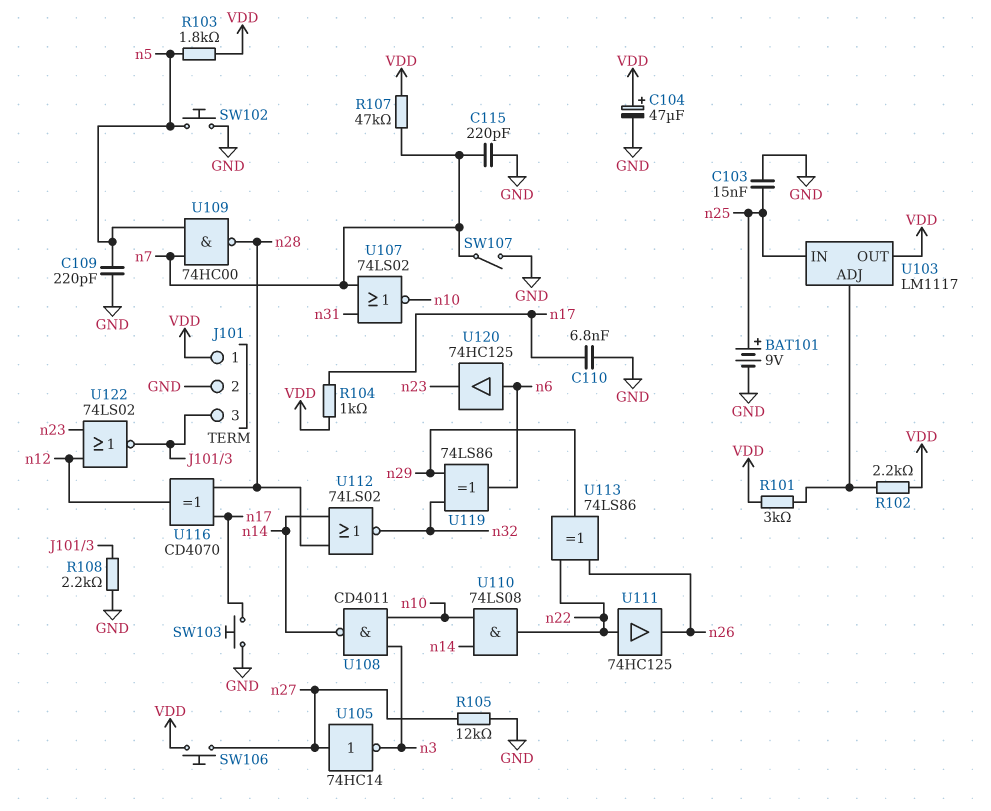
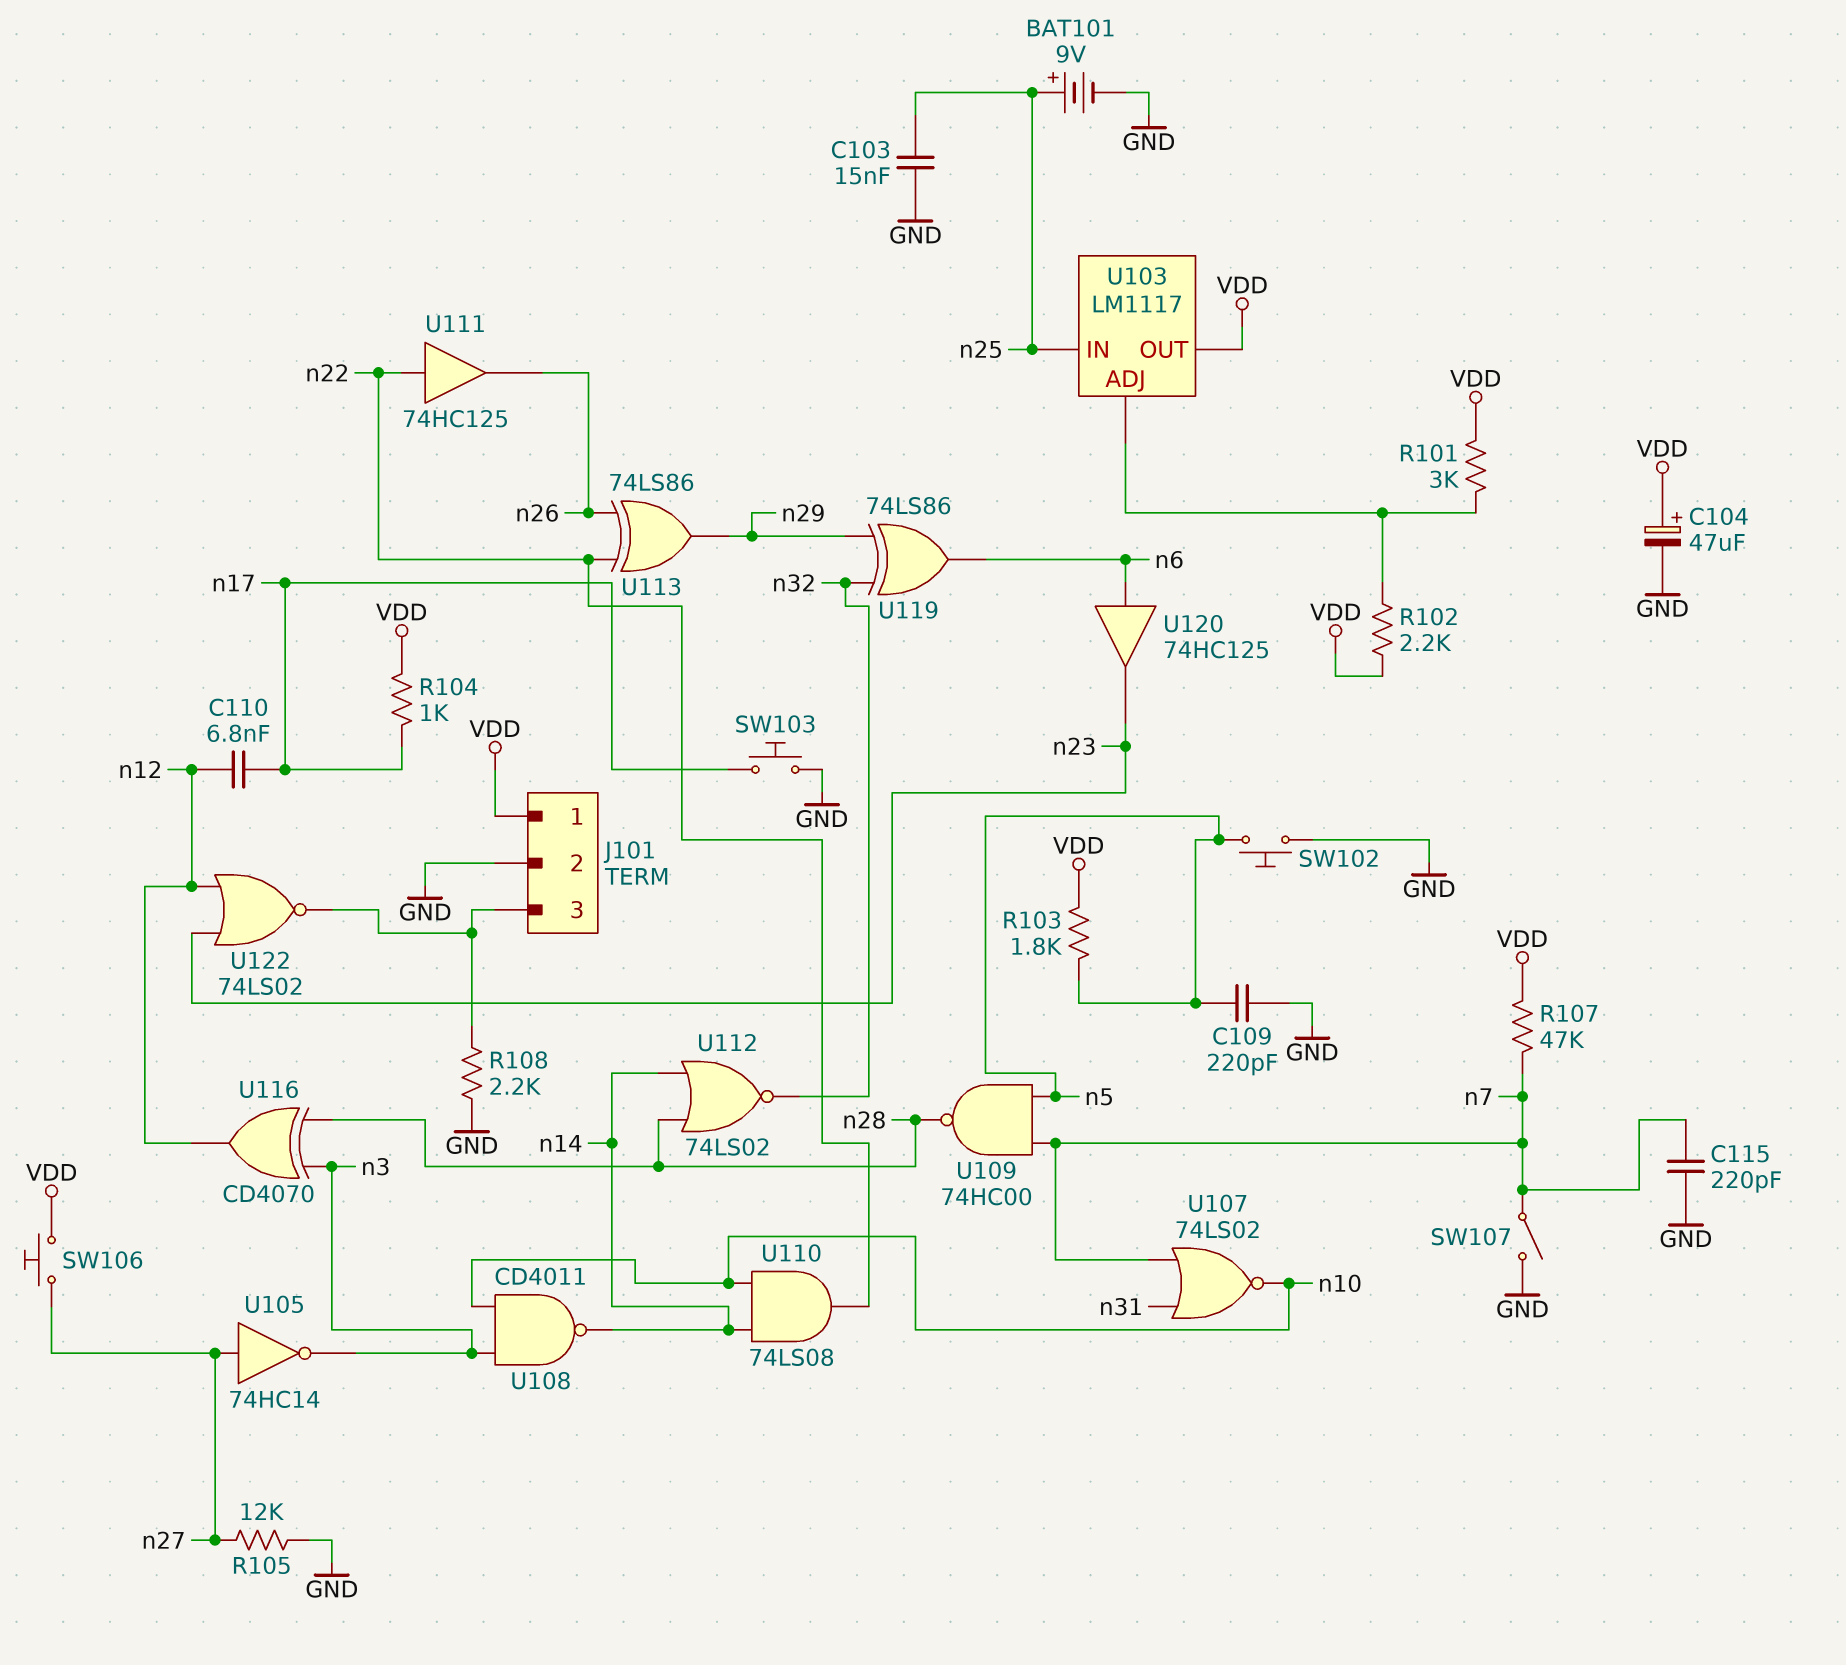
C110: 6.8nF (GND, n17) -> 6.8nF (n12, n17)
U116: XOR CD4070 (in n17, in n28, out n12) -> XOR CD4070 (in n3, in n28, out n12)

